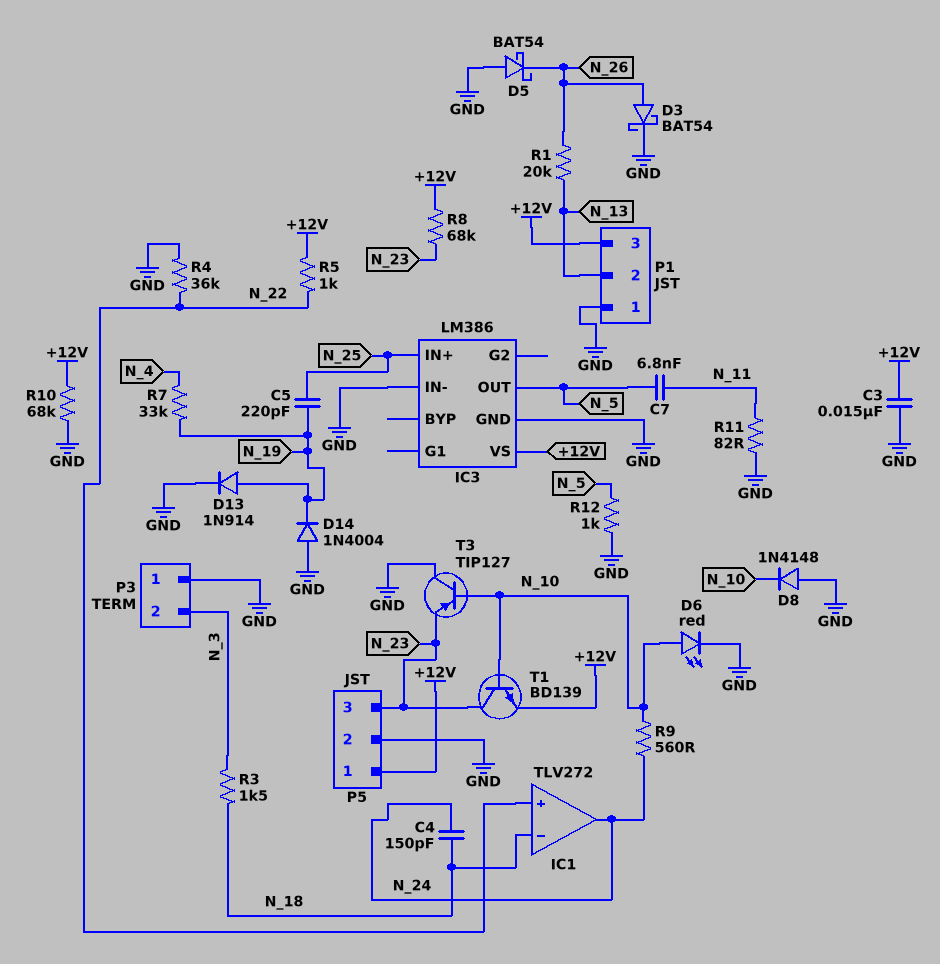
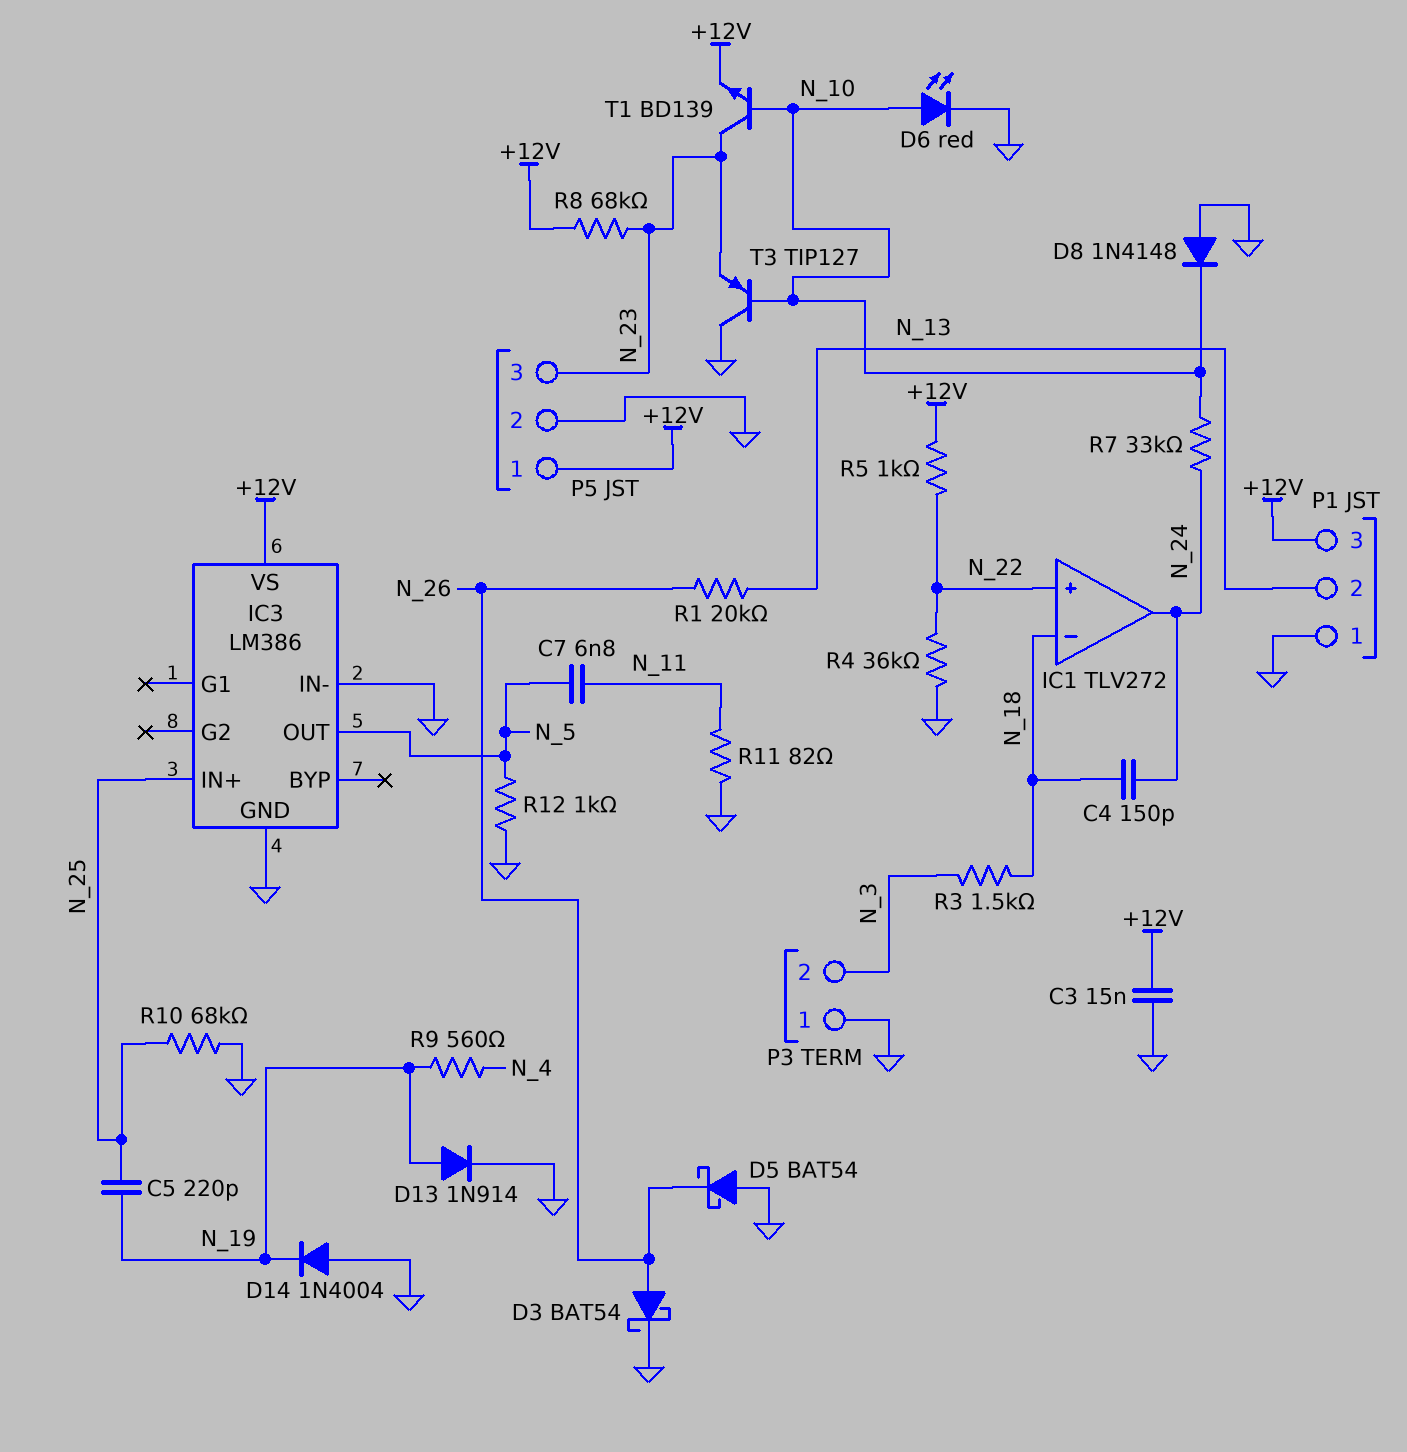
R7: 33k (N_4, N_19) -> 33k (N_10, N_24)
R9: 560 (N_10, N_24) -> 560 (N_4, N_19)
R10: 68k (+12V, GND) -> 68k (GND, N_25)

